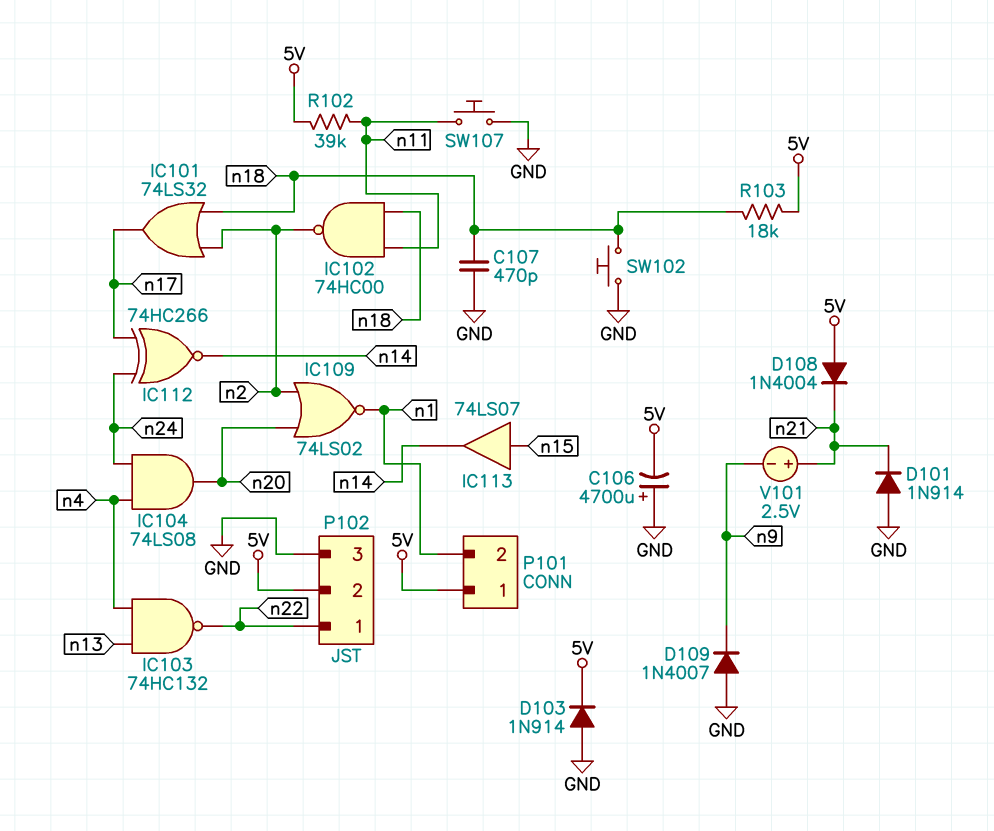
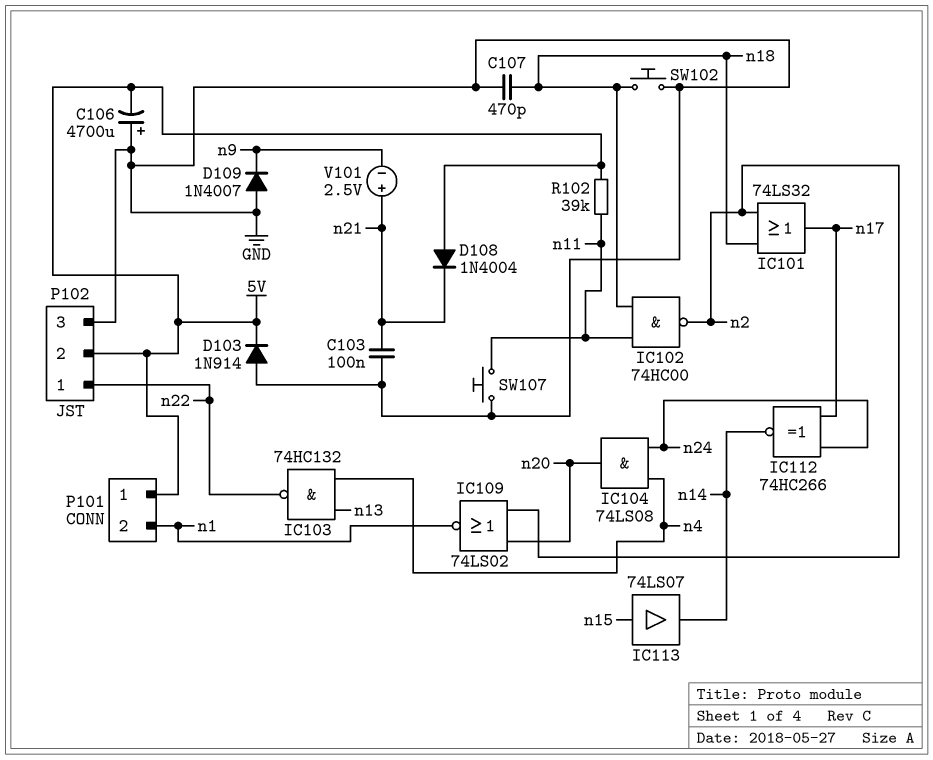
C103: none -> 100nF (GND, n21)
D101: diode 1N914 (A GND, K n21) -> none
R103: 18k (5V, n18) -> none

